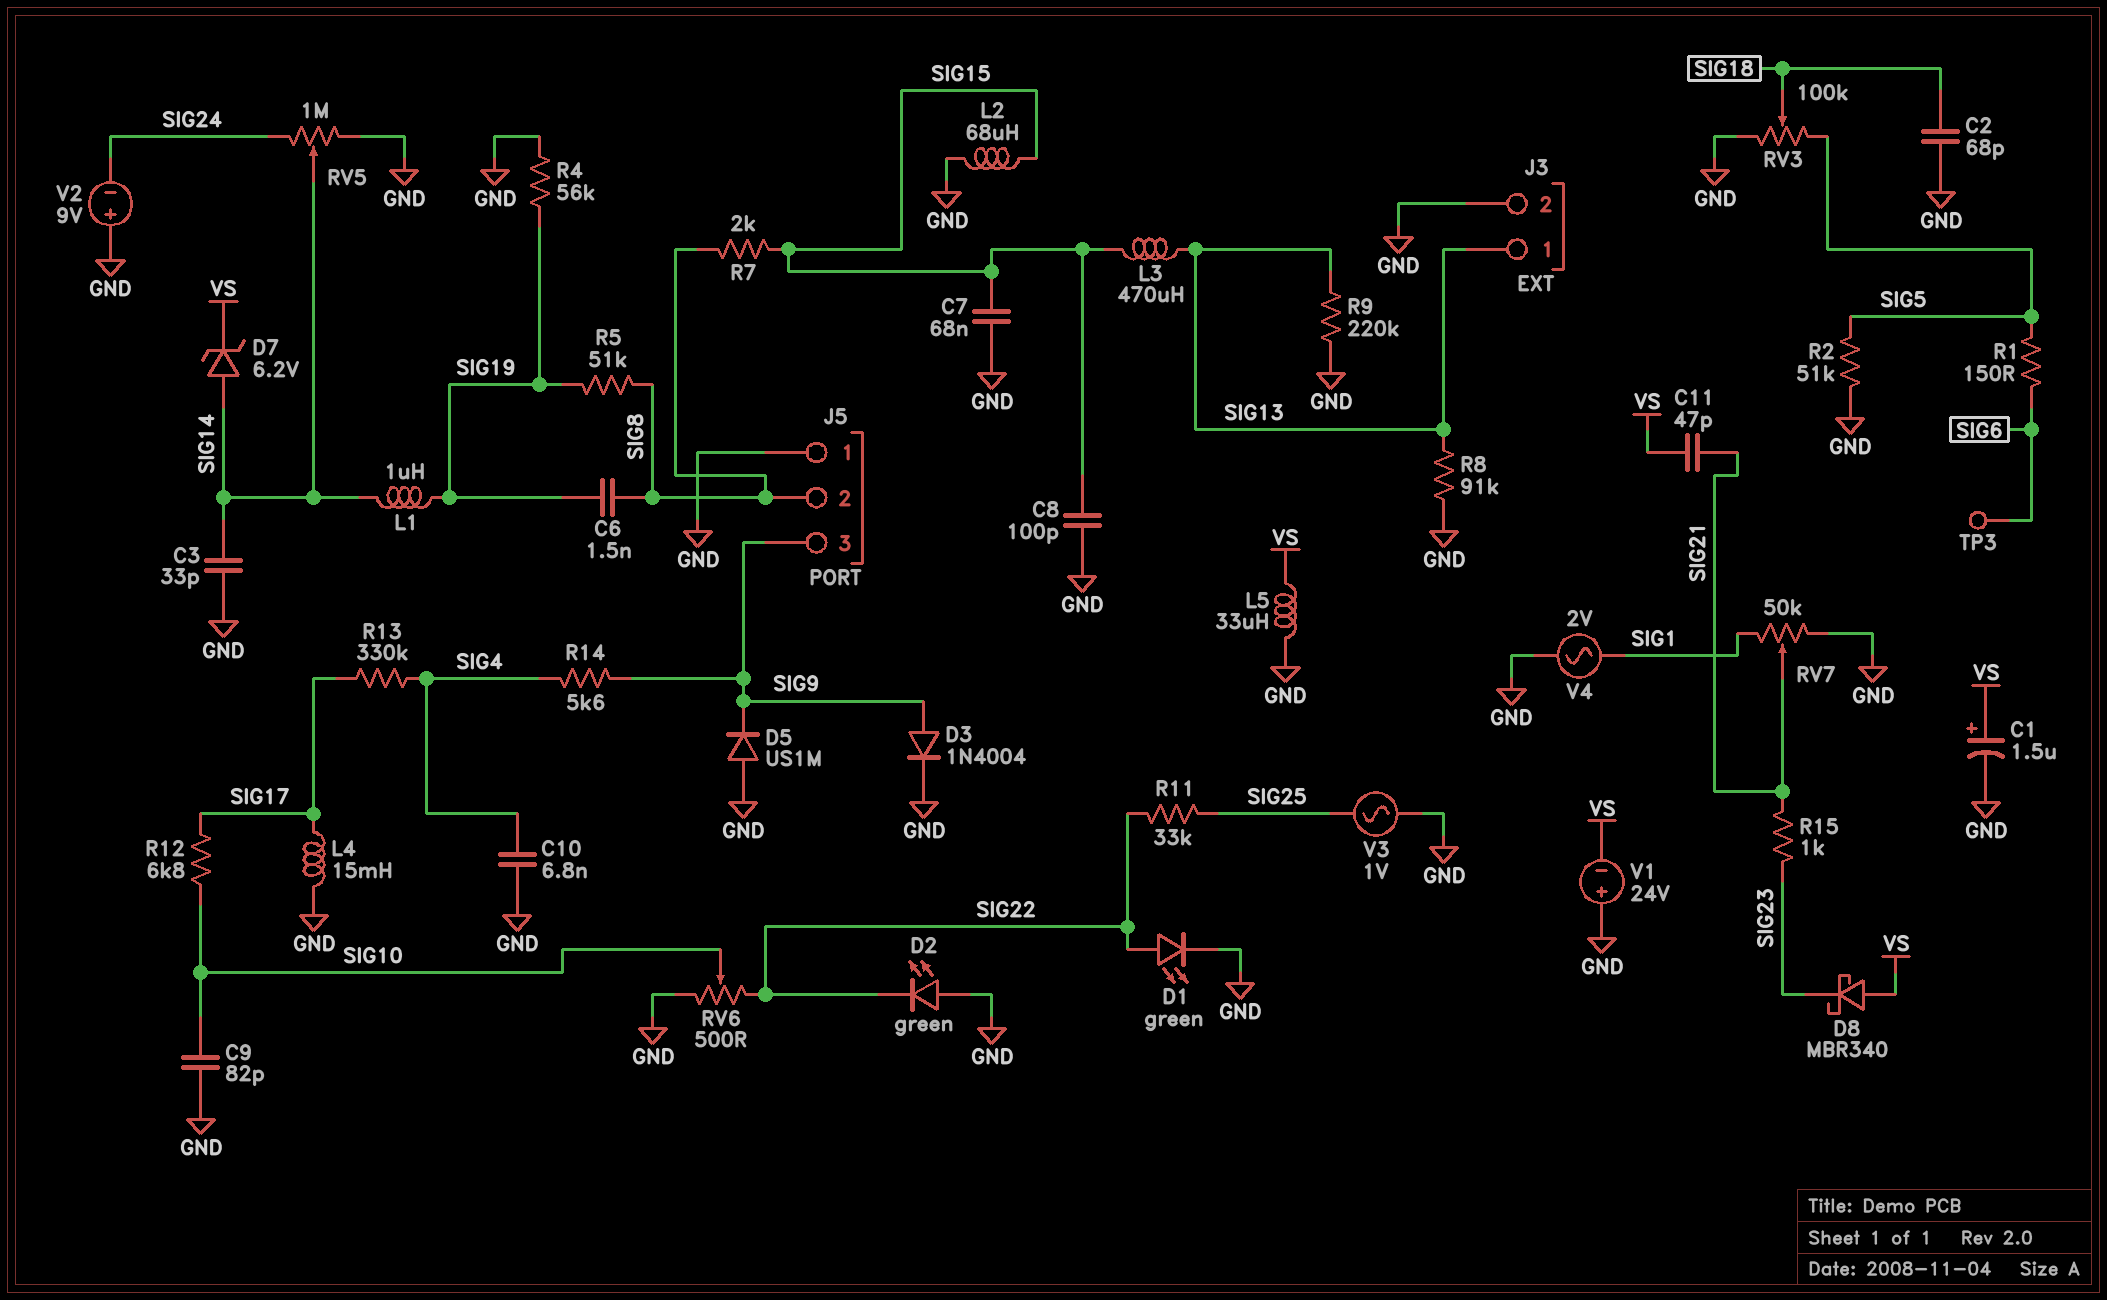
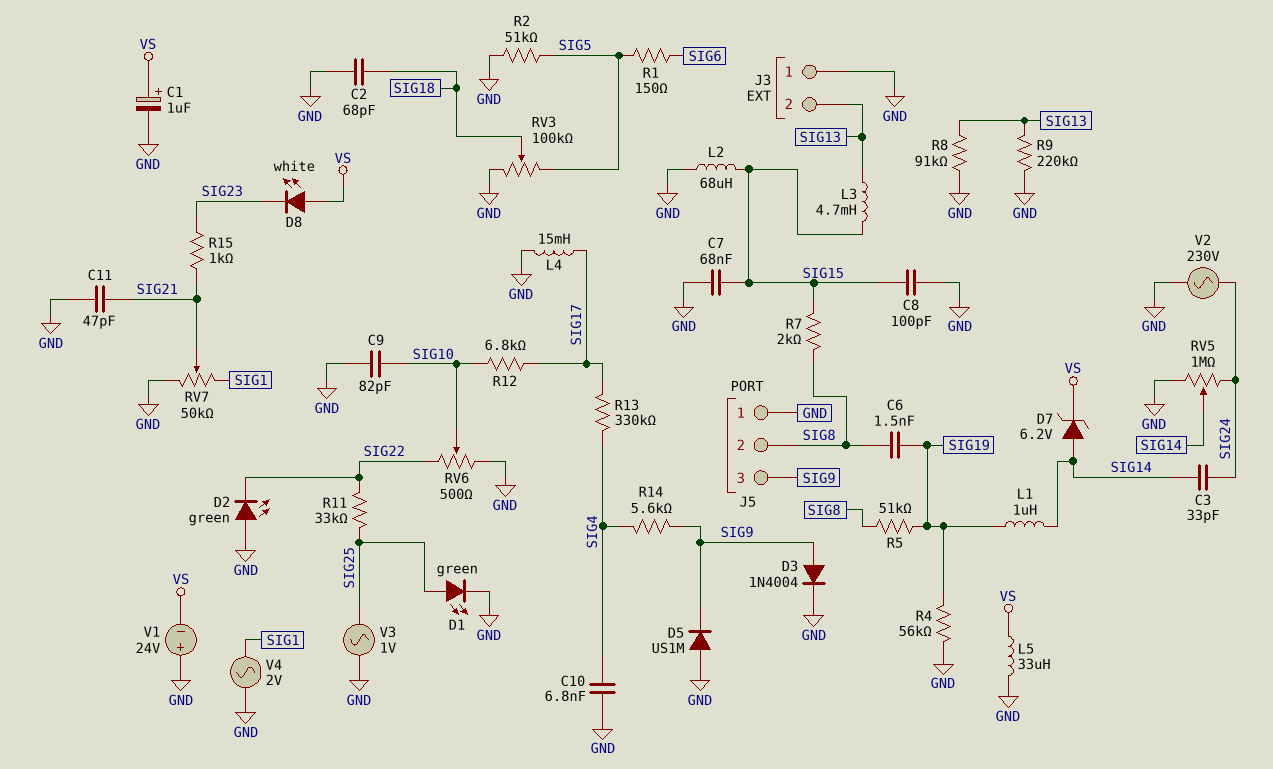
C1: 1.5uF (plus VS, minus GND) -> 1uF (plus VS, minus GND)
C3: 33pF (GND, SIG14) -> 33pF (SIG14, SIG24)
C11: 47pF (SIG21, VS) -> 47pF (GND, SIG21)
D1: LED green (A SIG22, K GND) -> LED green (A SIG25, K GND)
D8: schottky MBR340 (A VS, K SIG23) -> LED white (A VS, K SIG23)
J3 pin 1: SIG13 -> GND
J3 pin 2: GND -> SIG13
L3: 470uH (SIG13, SIG15) -> 4.7mH (SIG13, SIG15)
TP3: test point (SIG6) -> none
V2: 9V (plus GND, minus SIG24) -> AC 230V (GND, SIG24)

